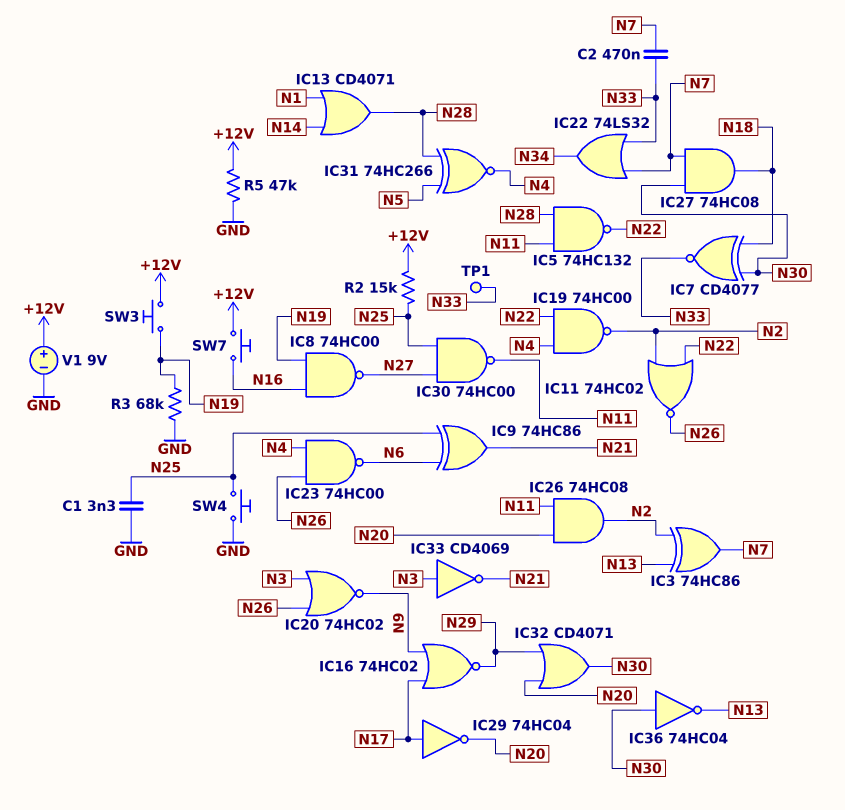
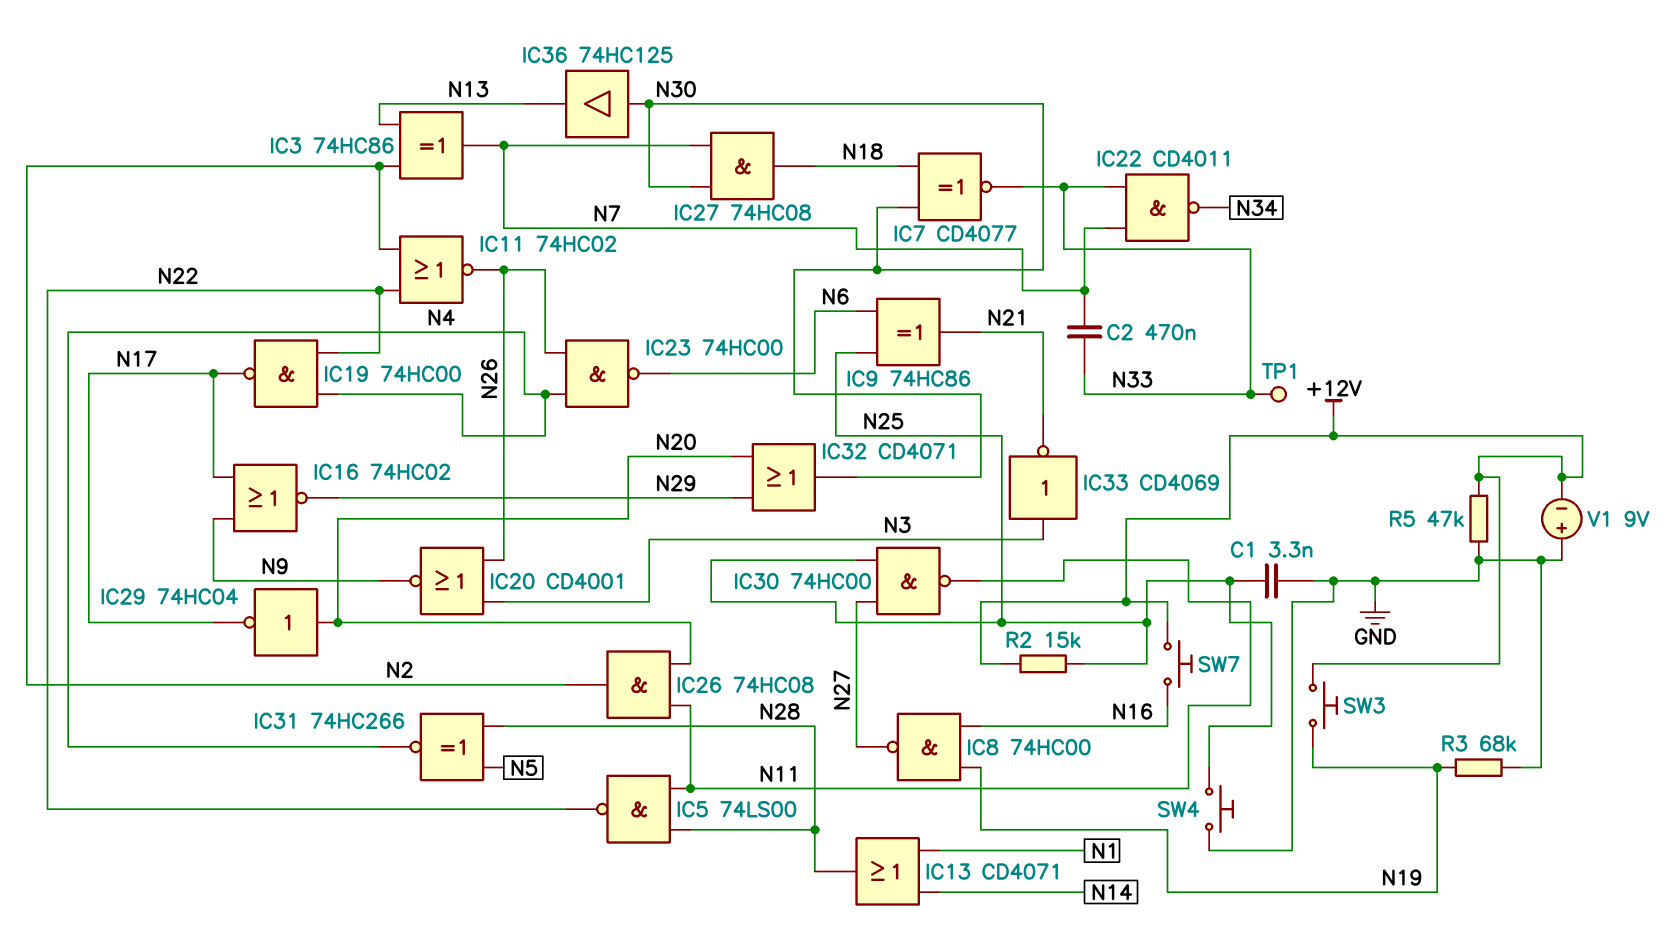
IC5: NAND 74HC132 (in N11, in N28, out N22) -> NAND 74LS00 (in N11, in N28, out N22)
IC19: NAND 74HC00 (in N4, in N22, out N2) -> NAND 74HC00 (in N4, in N22, out N17)
IC20: NOR 74HC02 (in N3, in N26, out N9) -> NOR CD4001 (in N3, in N26, out N9)
IC22: OR 74LS32 (in N7, in N33, out N34) -> NAND CD4011 (in N7, in N33, out N34)
IC29: NOT 74HC04 (in N17, out N20) -> NOT 74HC04 (in N20, out N17)
IC36: NOT 74HC04 (in N30, out N13) -> buffer 74HC125 (in N30, out N13)
V1: 9V (plus +12V, minus GND) -> 9V (plus GND, minus +12V)

